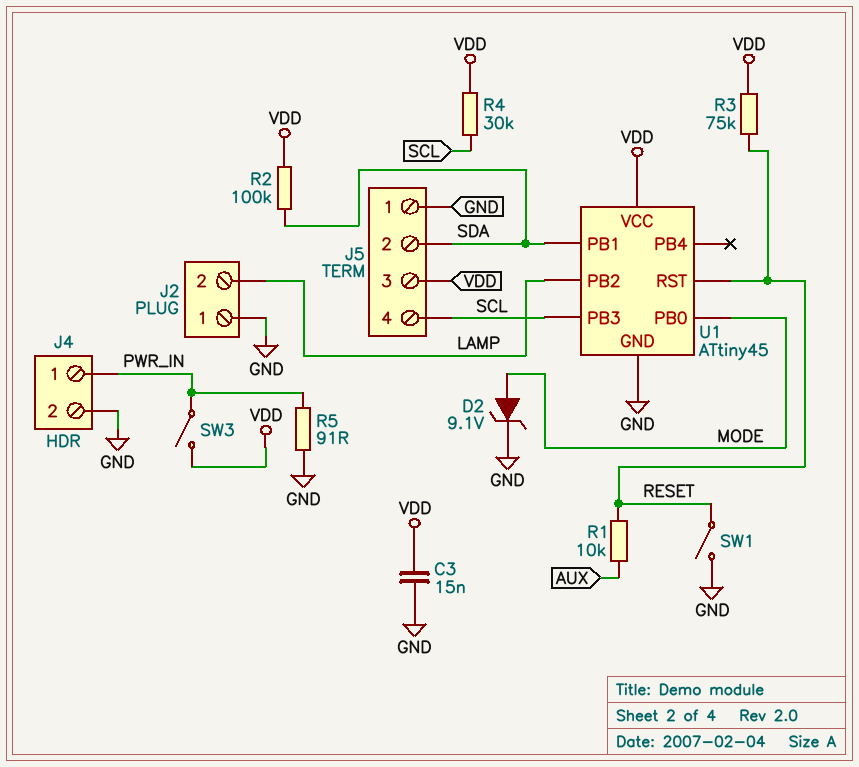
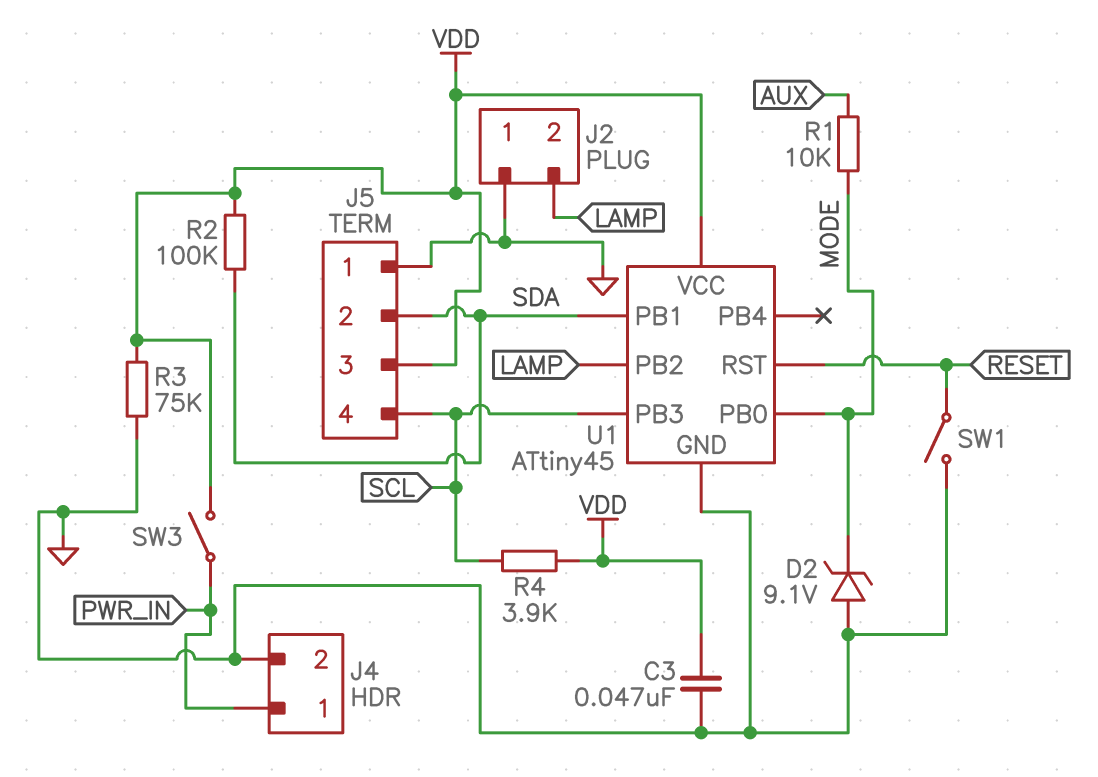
C3: 15nF (GND, VDD) -> 47nF (GND, VDD)
D2: zener 9.1V (A MODE, K GND) -> zener 9.1V (A GND, K MODE)
R1: 10k (AUX, RESET) -> 10k (AUX, MODE)
R3: 75k (RESET, VDD) -> 75k (GND, VDD)
R4: 30k (SCL, VDD) -> 3.9k (SCL, VDD)
R5: 91 (GND, PWR_IN) -> none

